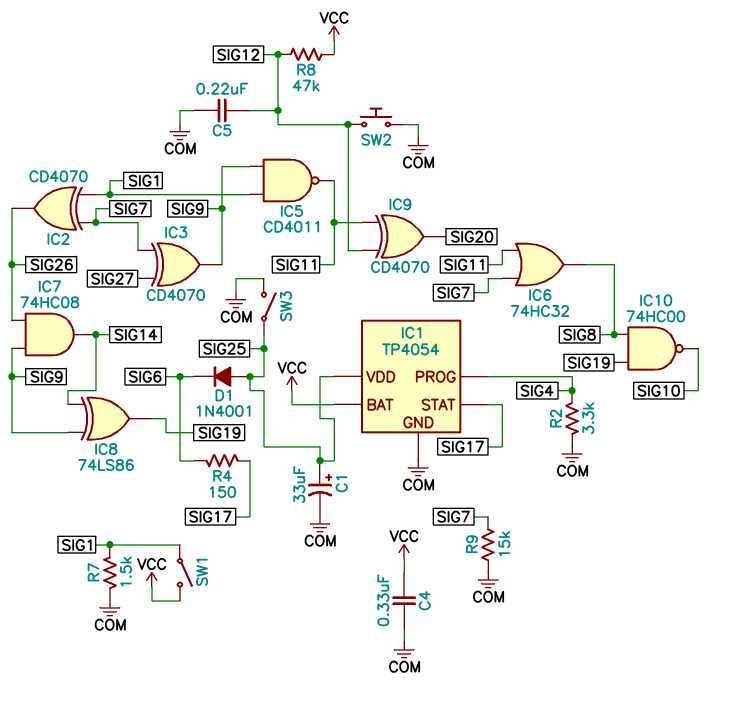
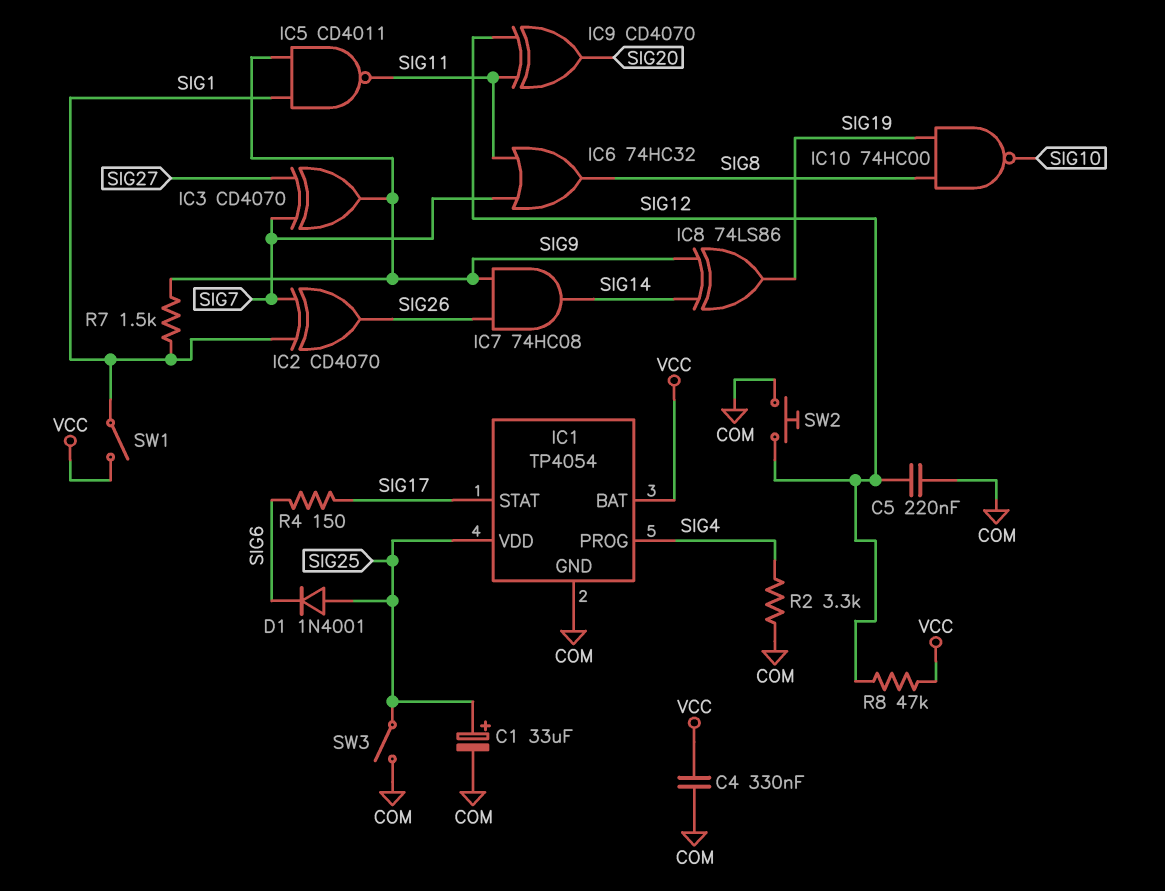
R7: 1.5k (COM, SIG1) -> 1.5k (SIG1, SIG9)
R9: 15k (COM, SIG7) -> none

